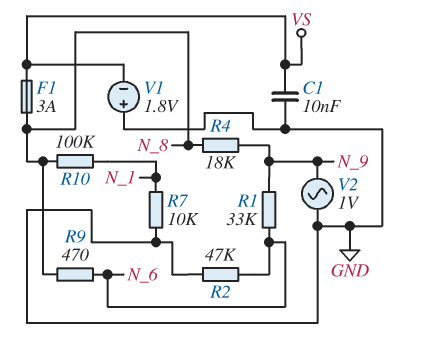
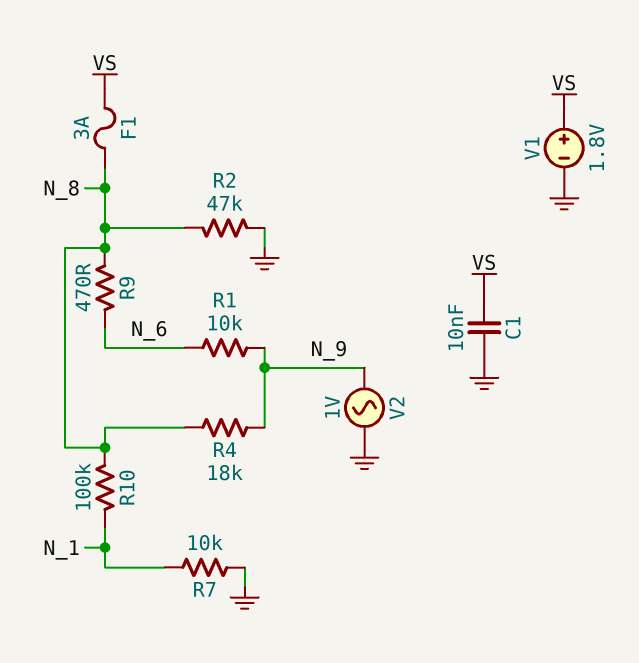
R1: 33k (N_6, N_9) -> 10k (N_6, N_9)
R2: 47k (GND, N_6) -> 47k (GND, N_8)
V1: 1.8V (plus GND, minus VS) -> 1.8V (plus VS, minus GND)

